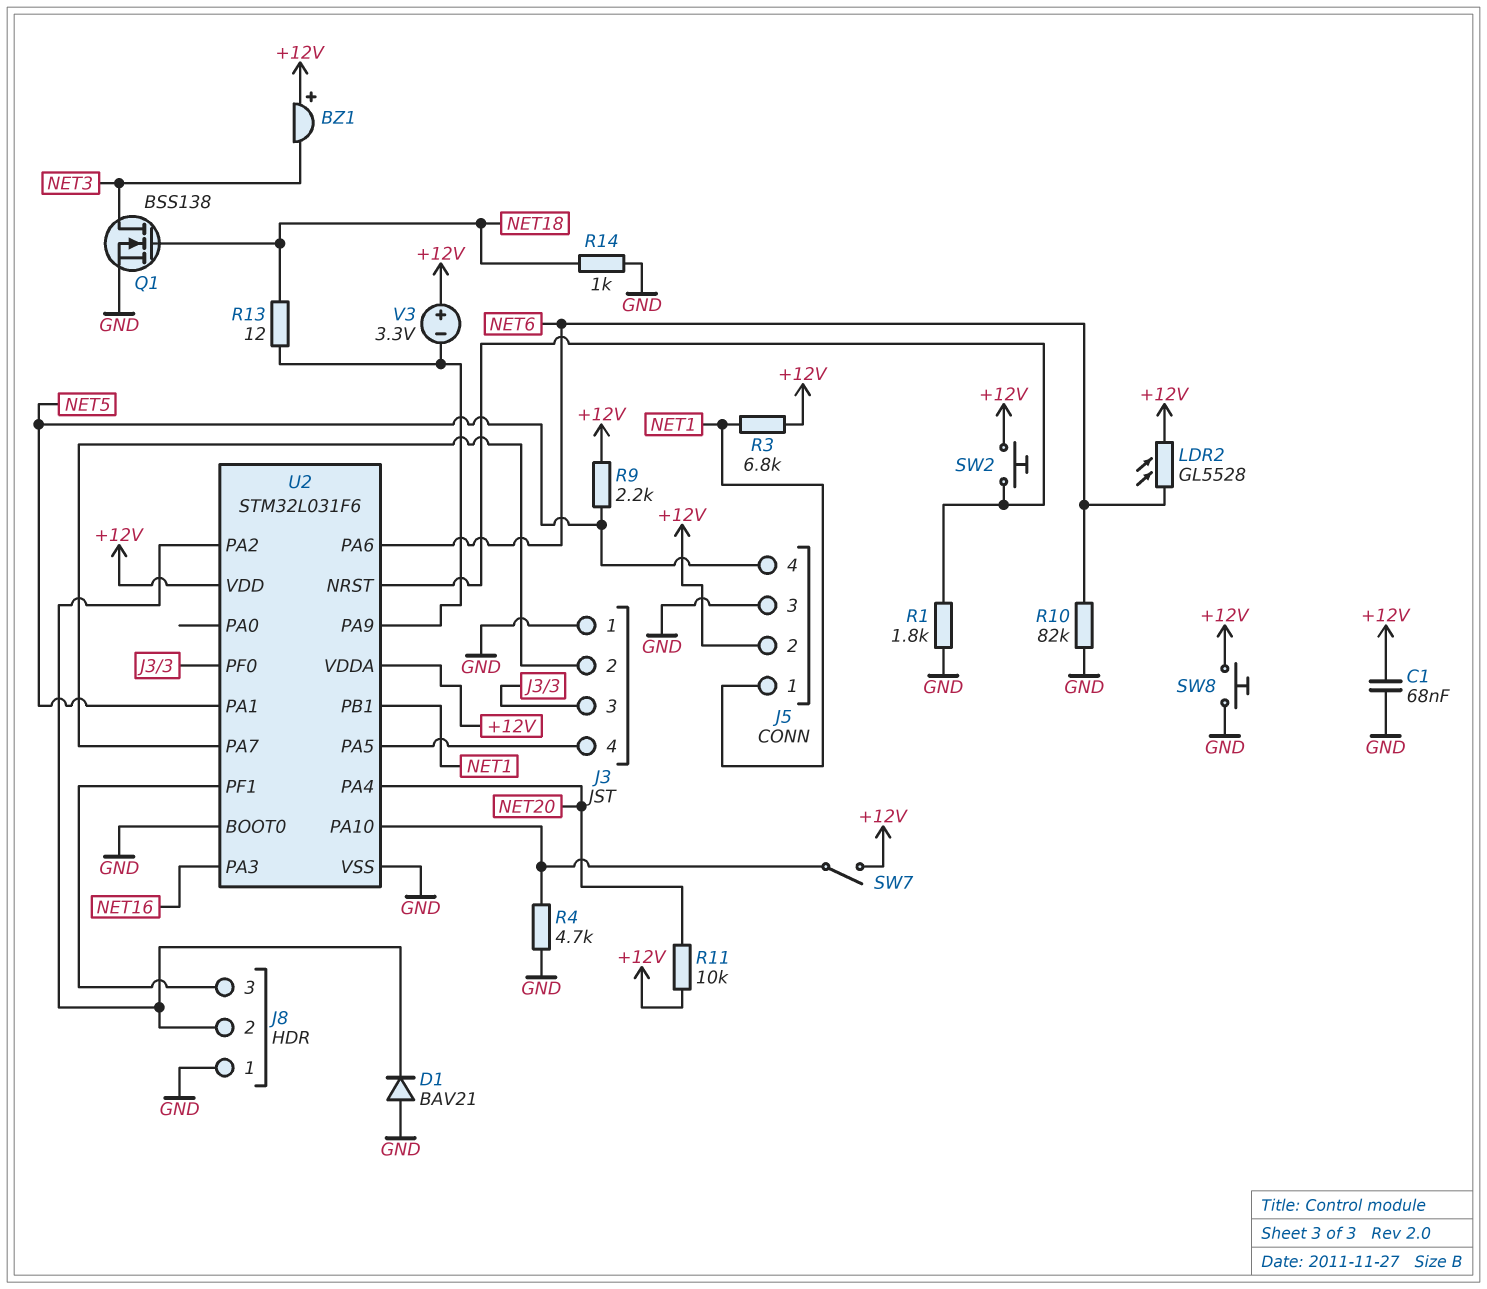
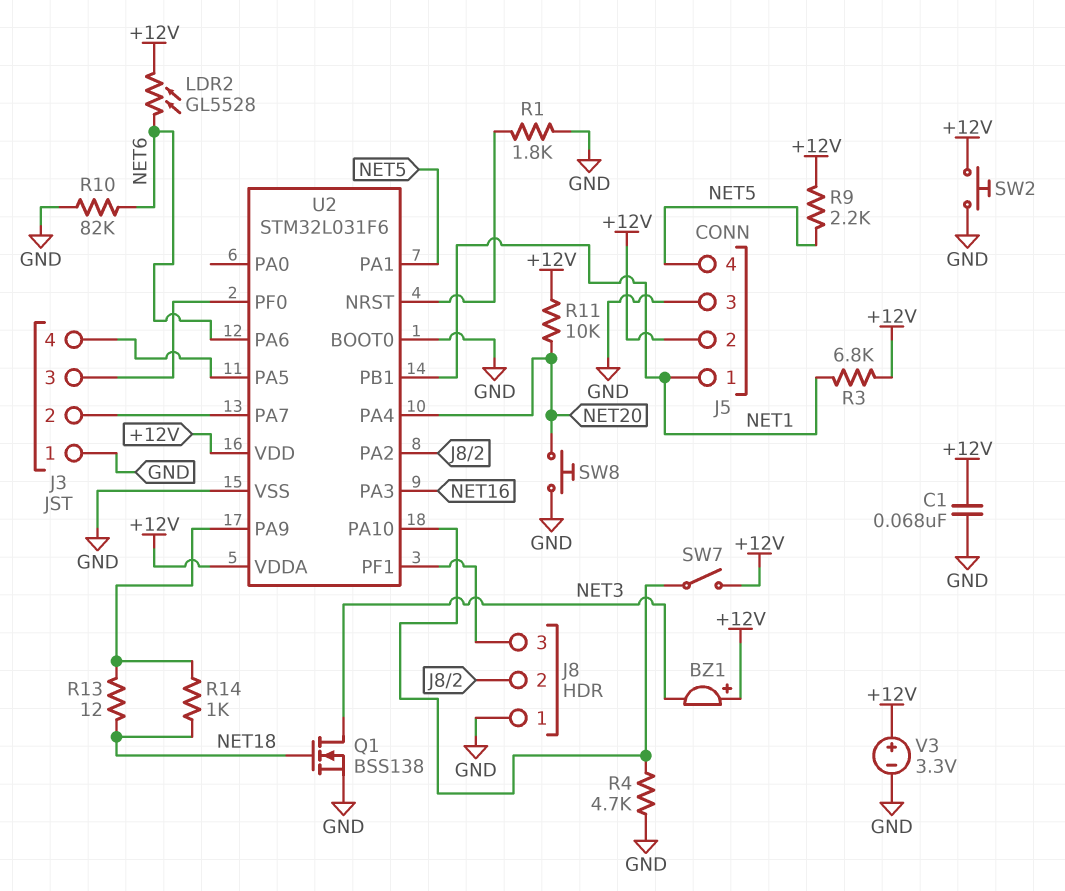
D1: diode BAV21 (A GND, K J8/2) -> none
R14: 1k (GND, NET18) -> 1k (NET18, U2/PA9)
SW2: button (+12V, U2/NRST) -> button (+12V, GND)
SW8: button (+12V, GND) -> button (GND, NET20)
V3: 3.3V (plus +12V, minus U2/PA9) -> 3.3V (plus +12V, minus GND)

